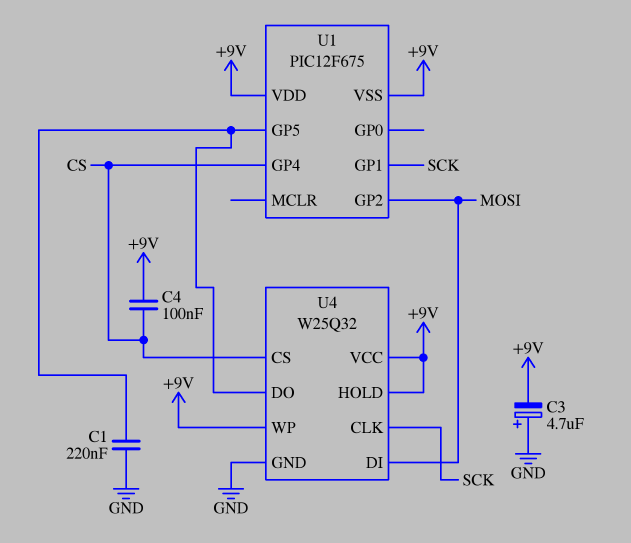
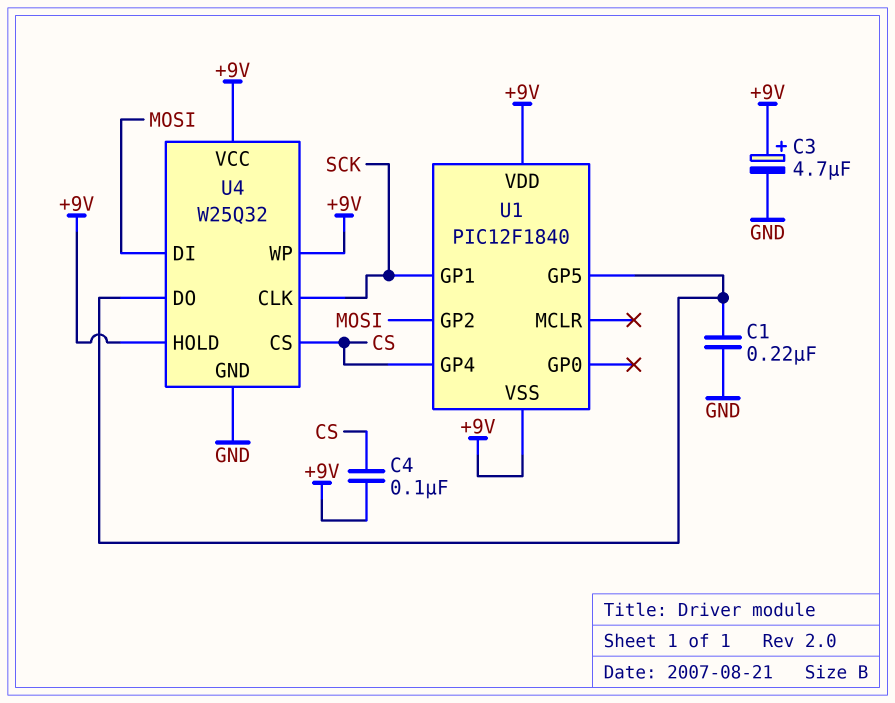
C3: 4.7uF (plus GND, minus +9V) -> 4.7uF (plus +9V, minus GND)
U1: PIC12F675 -> PIC12F1840

